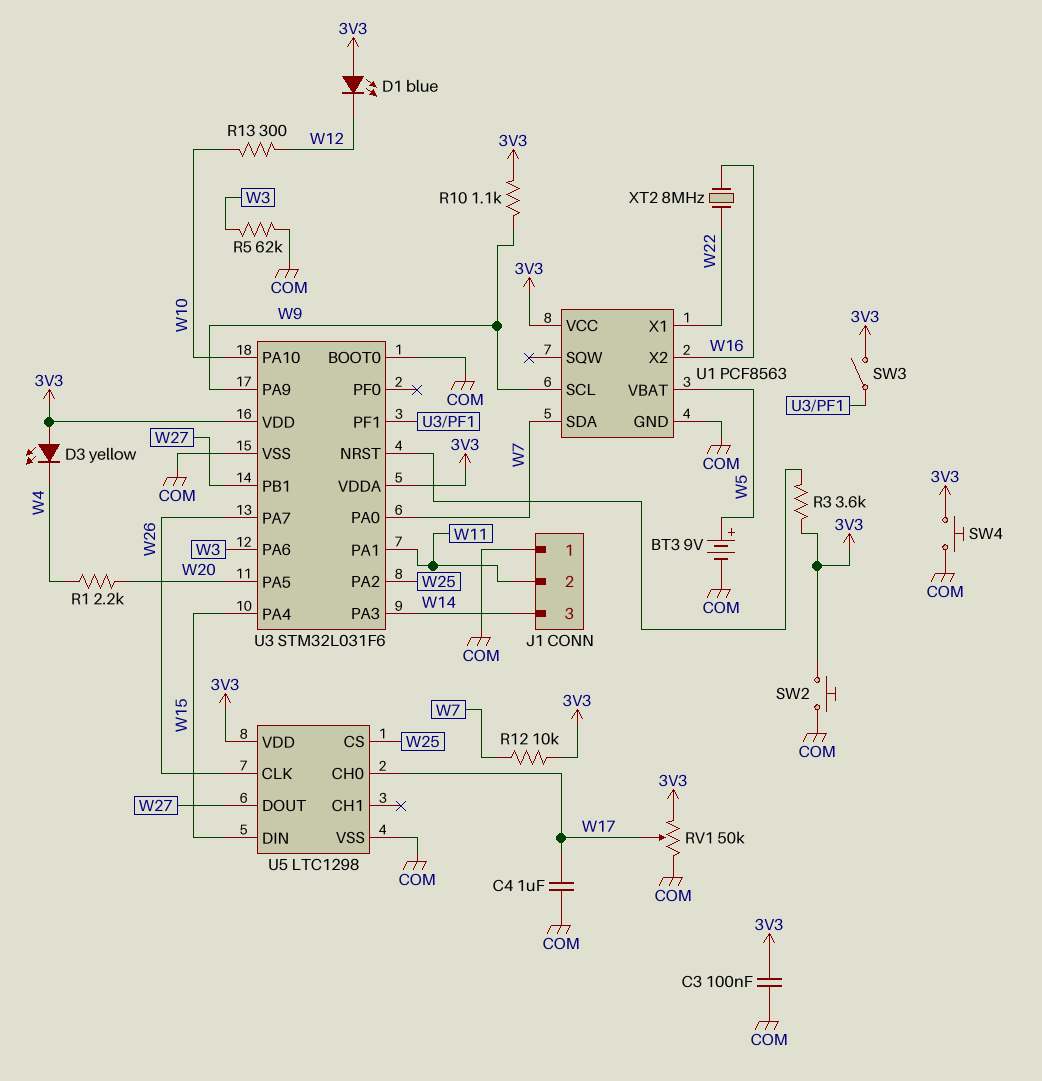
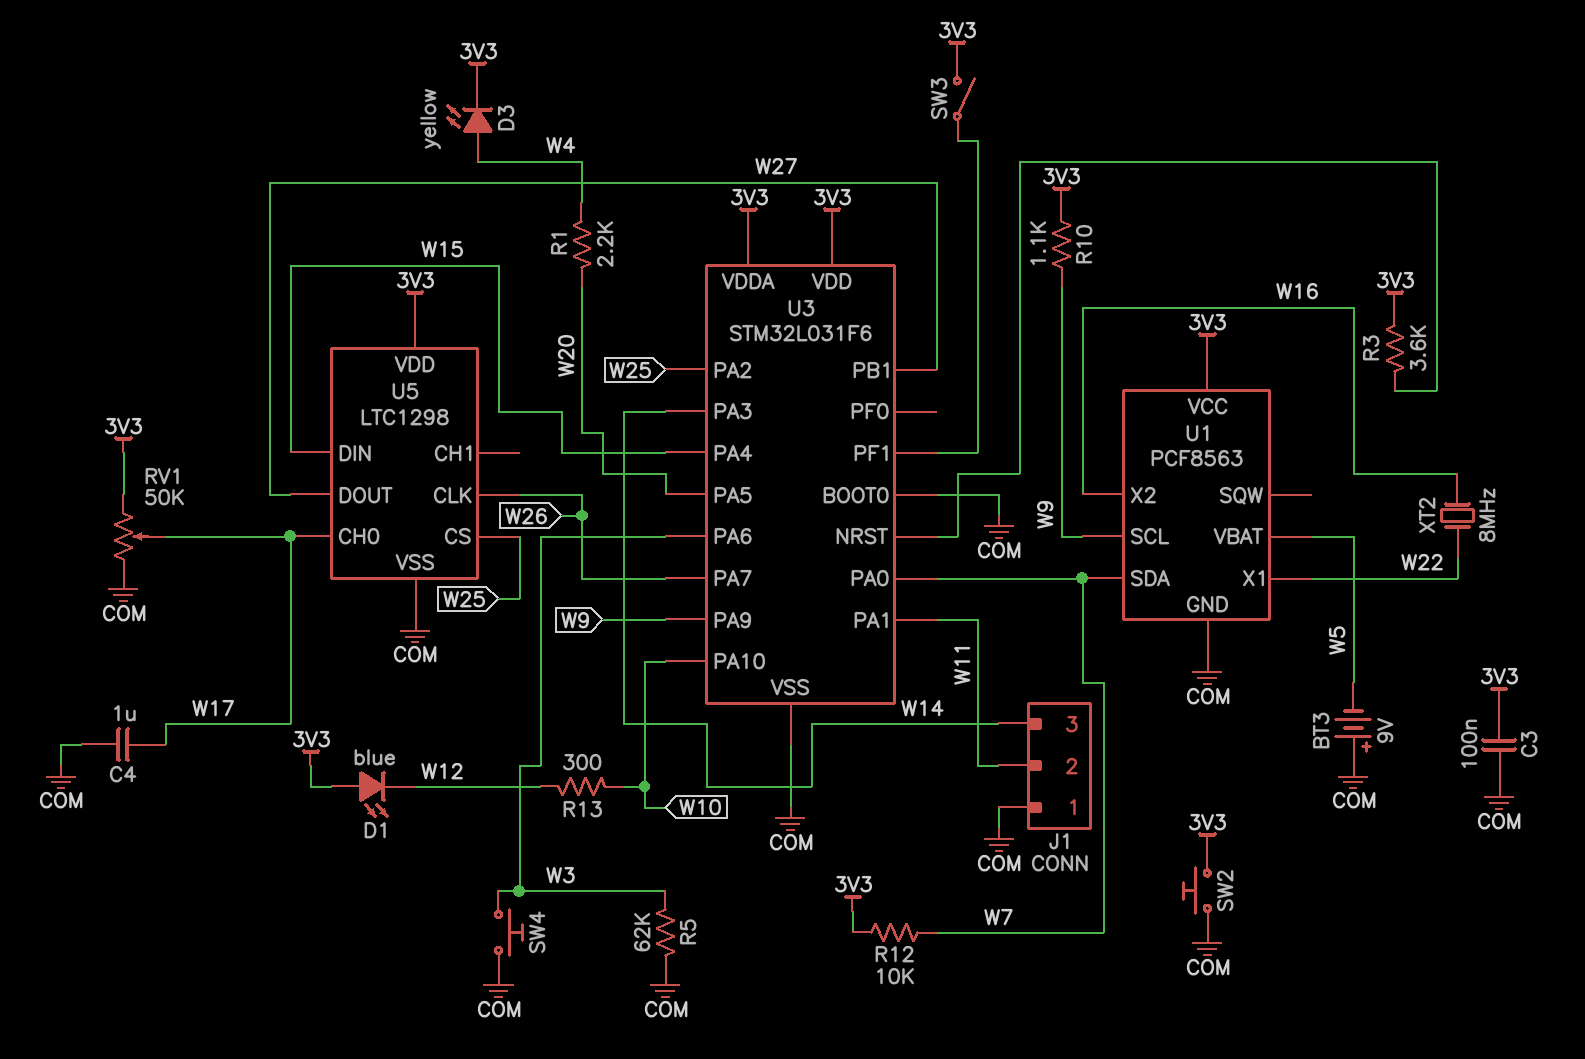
BT3: 9V (plus W5, minus COM) -> 9V (plus COM, minus W5)
D3: LED yellow (A 3V3, K W4) -> LED yellow (A W4, K 3V3)
SW4: button (3V3, COM) -> button (COM, W3)

